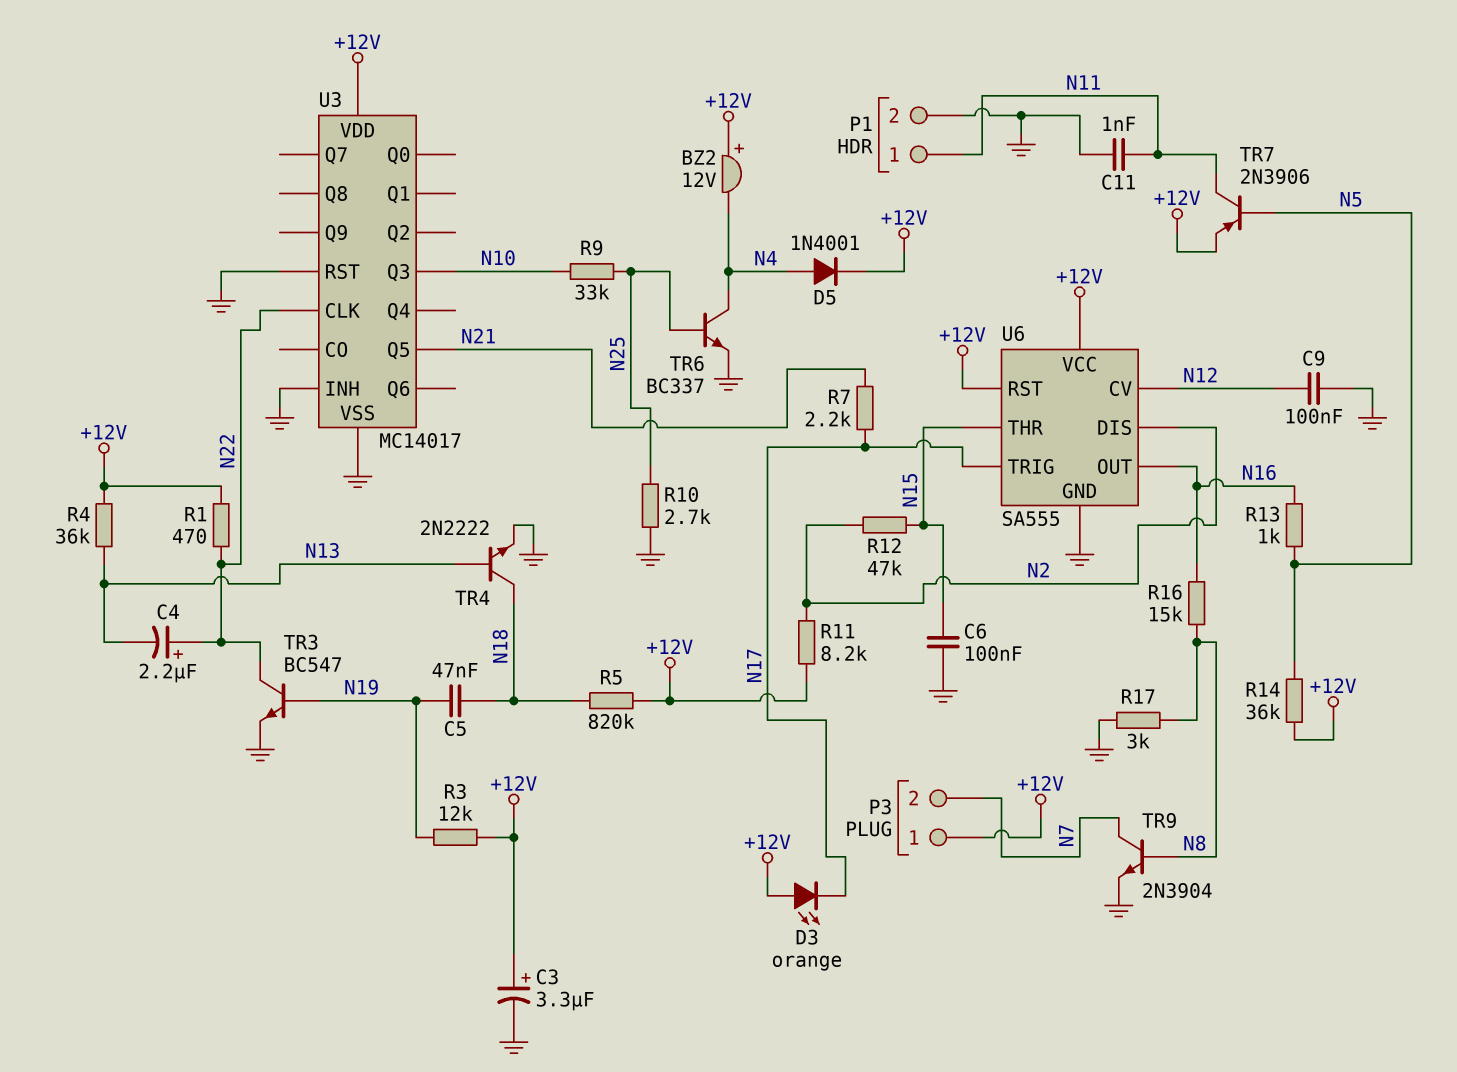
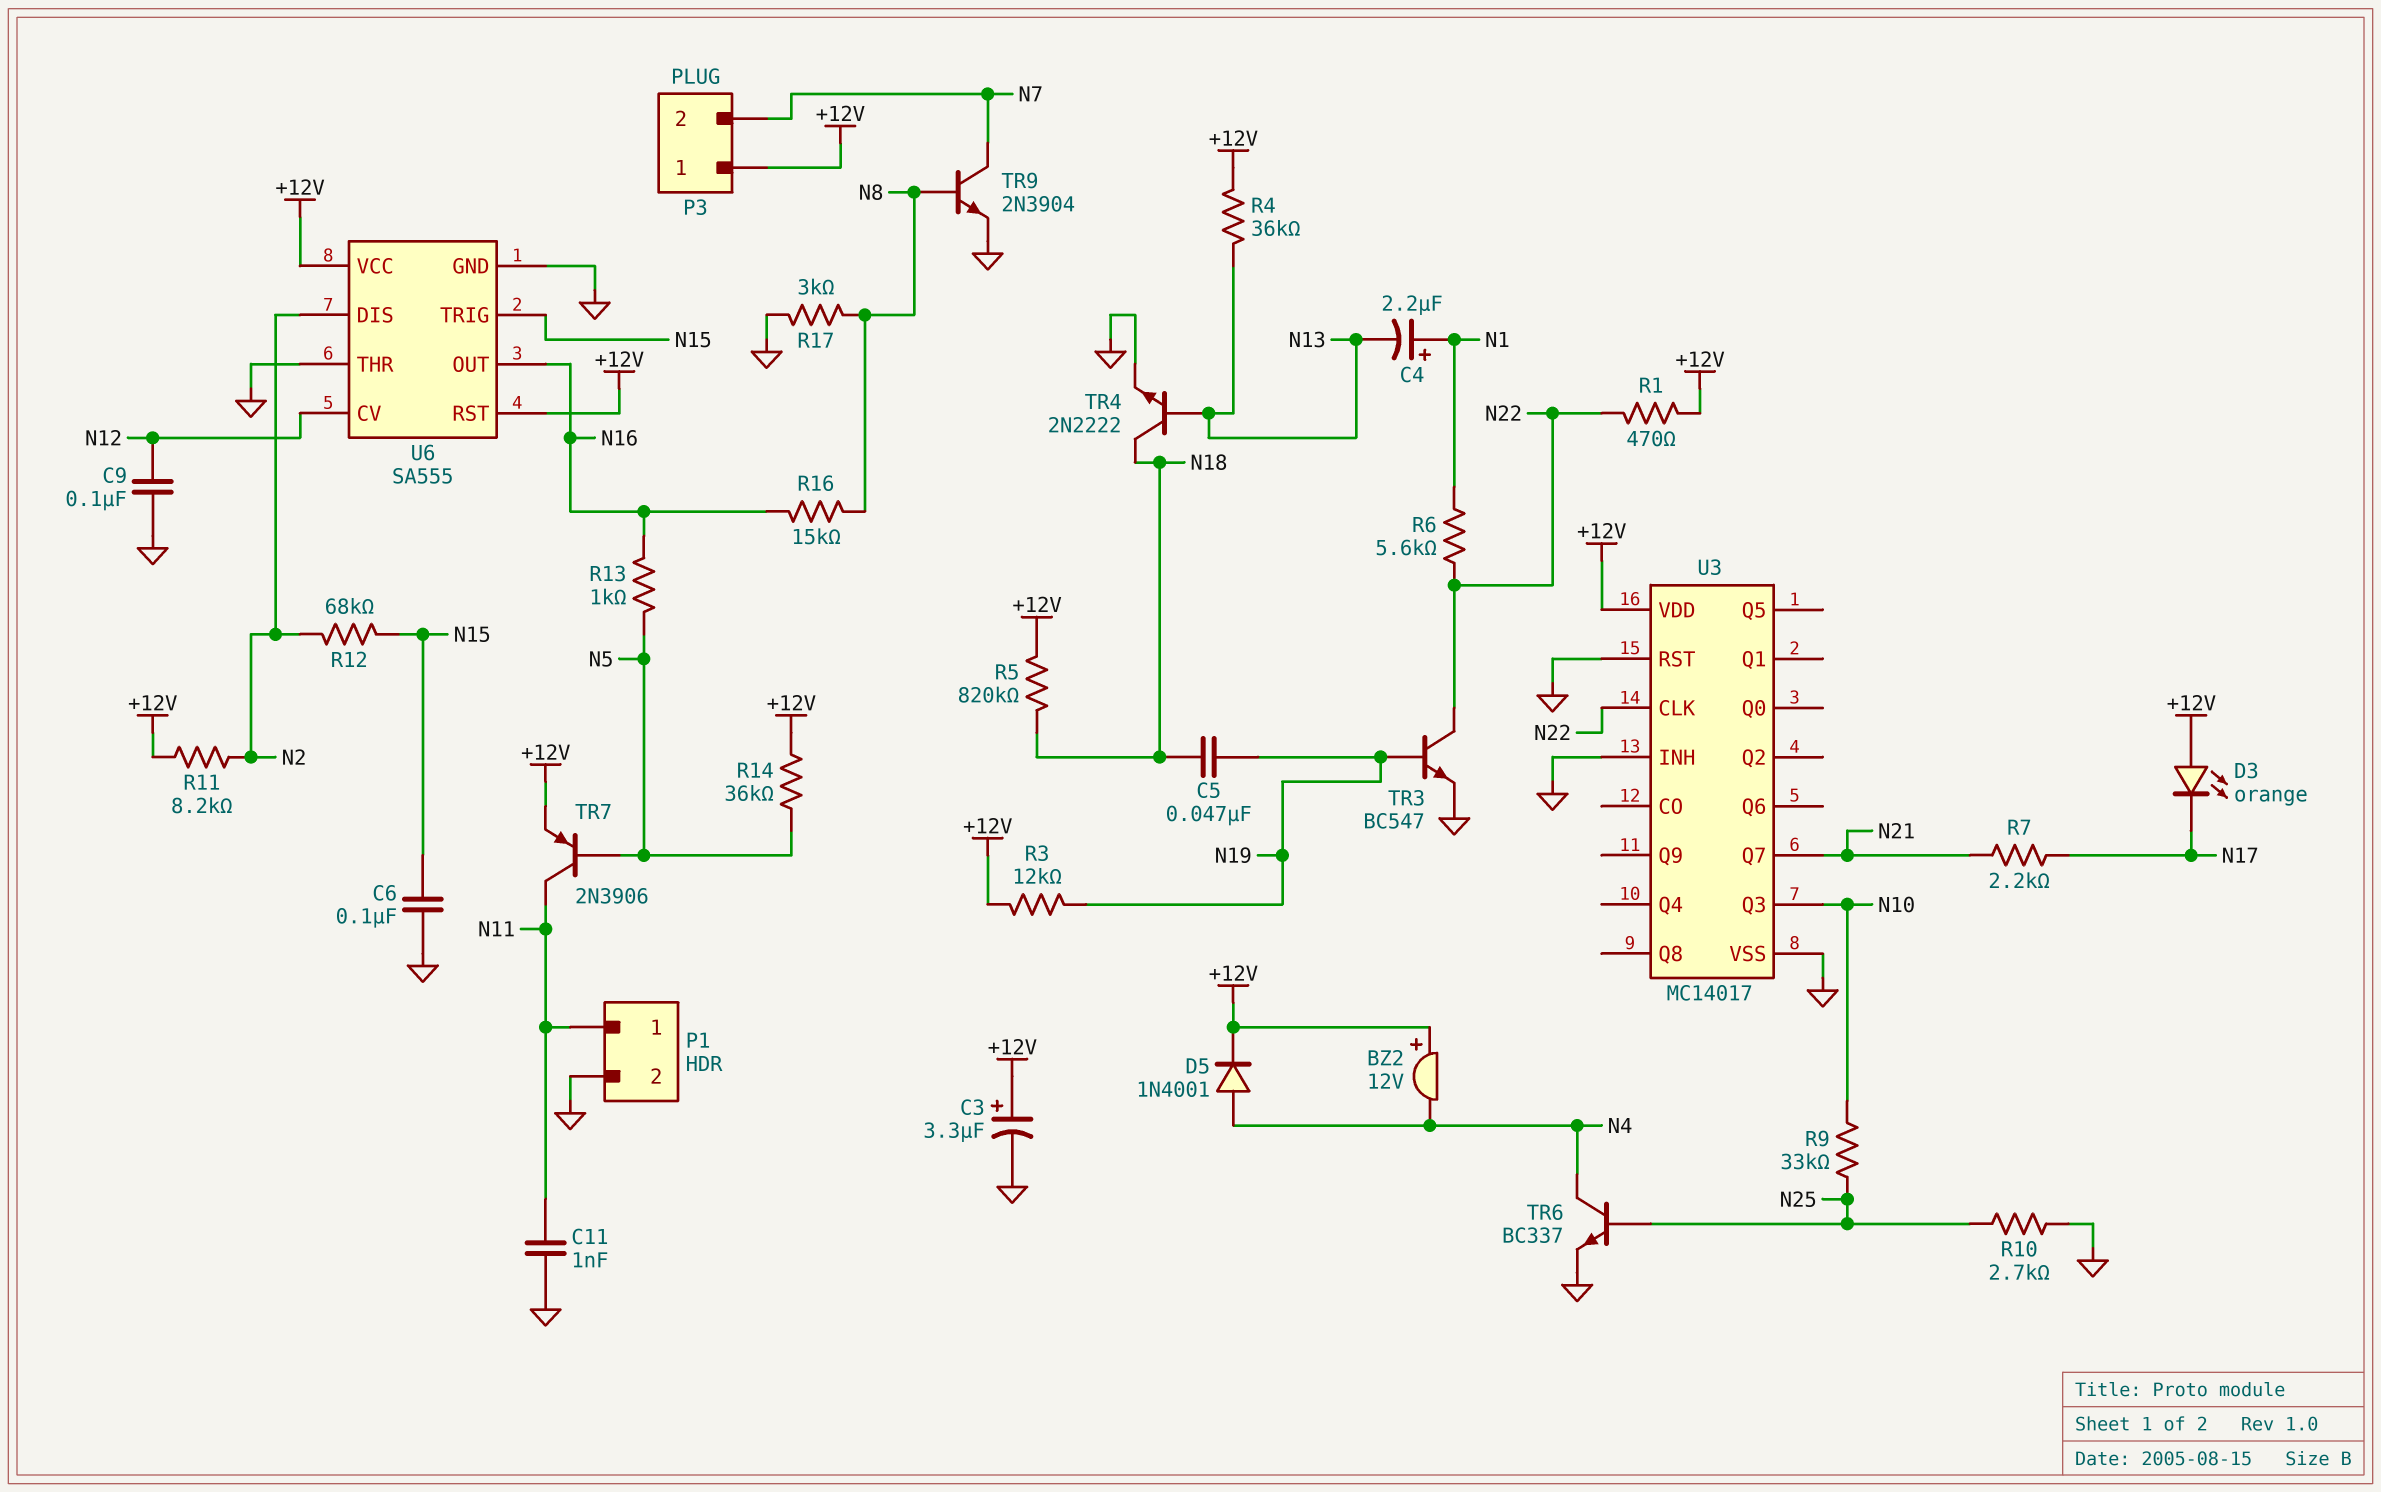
C4: 2.2uF (plus N22, minus N13) -> 2.2uF (plus N1, minus N13)
R6: none -> 5.6k (N1, N22)
R12: 47k (N2, N15) -> 68k (N2, N15)
U3 pin Q5: N21 -> none
U3 pin Q7: none -> N21
U6 pin THR: N15 -> GND
U6 pin TRIG: N17 -> N15

